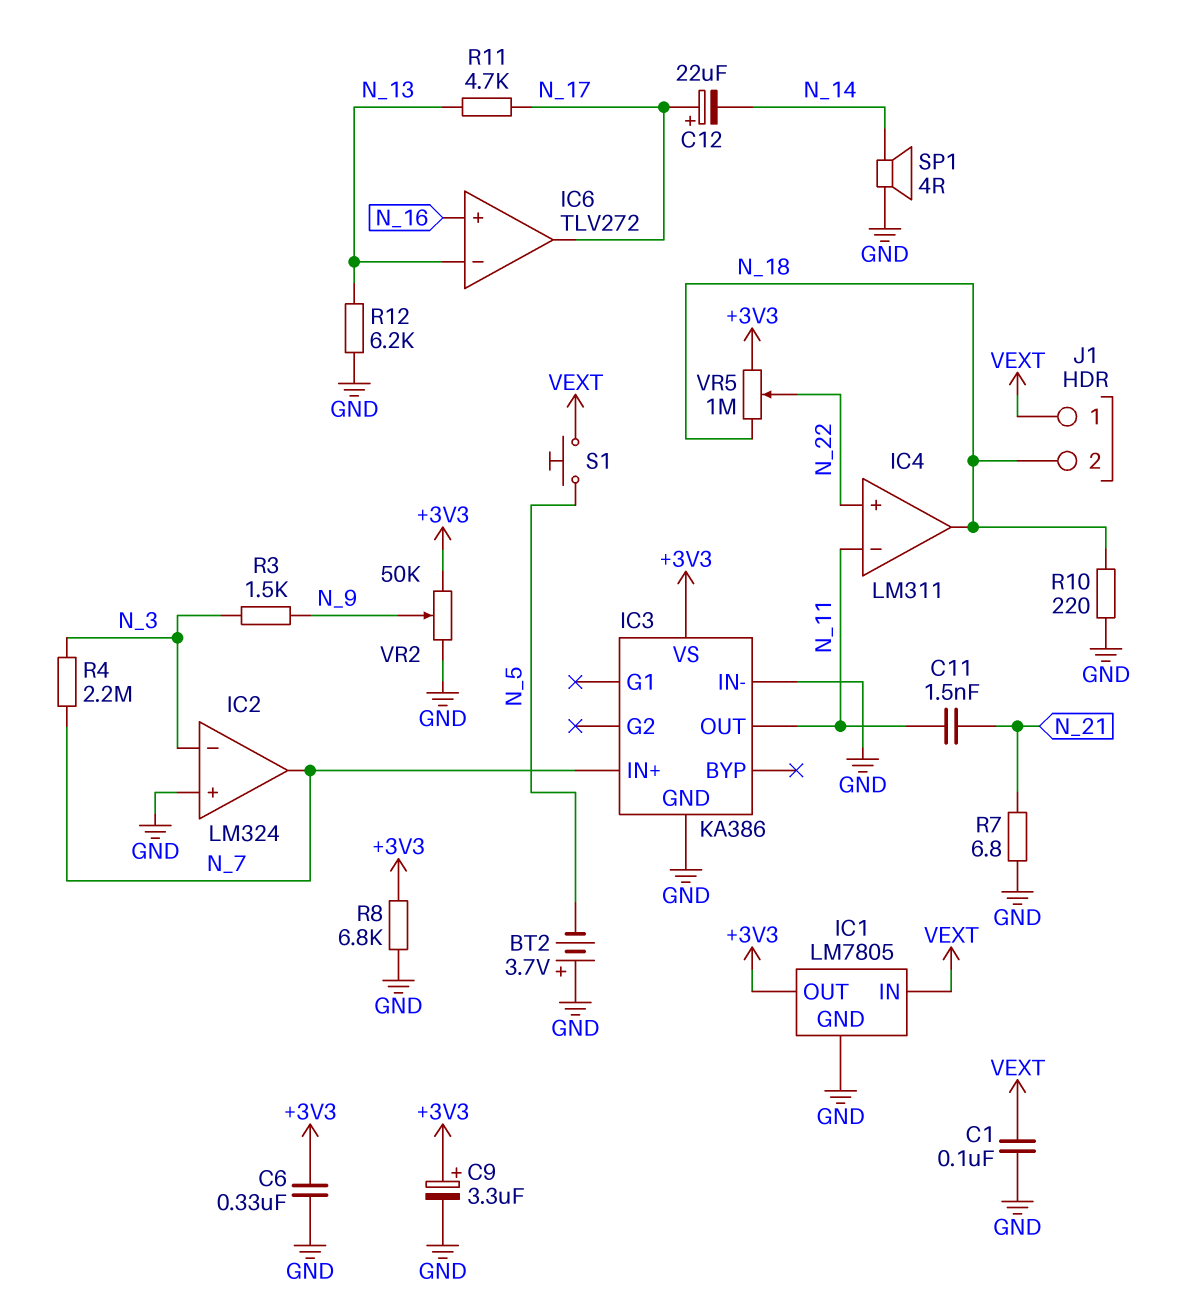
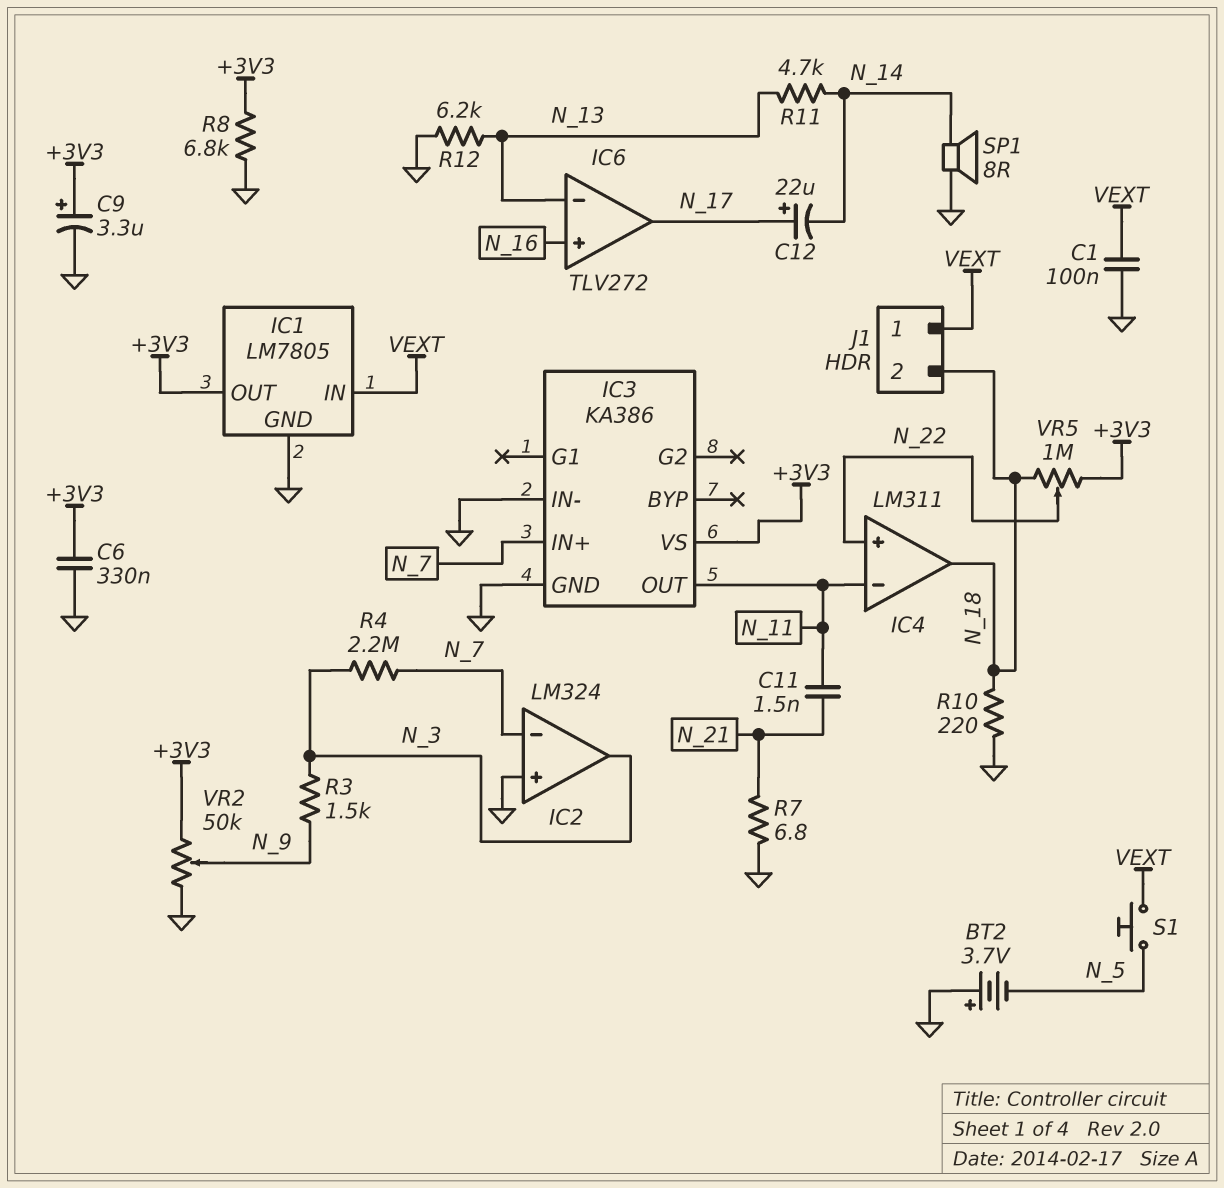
IC2 pin in-: N_3 -> N_7
IC2 pin out: N_7 -> N_3
R11: 4.7k (N_13, N_17) -> 4.7k (N_13, N_14)
SP1: speaker 4R (GND, N_14) -> speaker 8R (GND, N_14)

